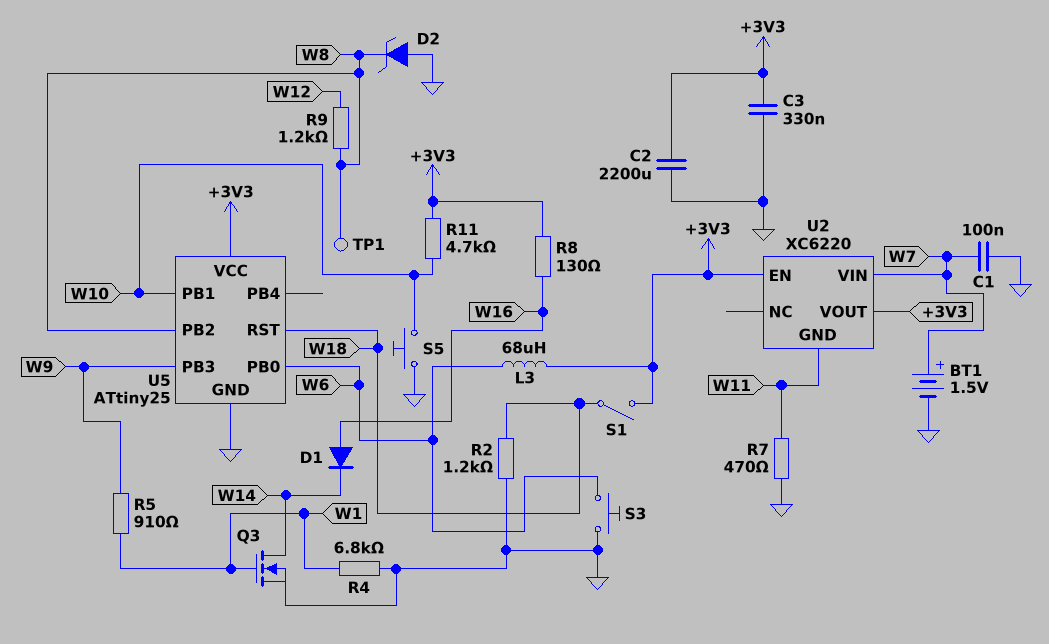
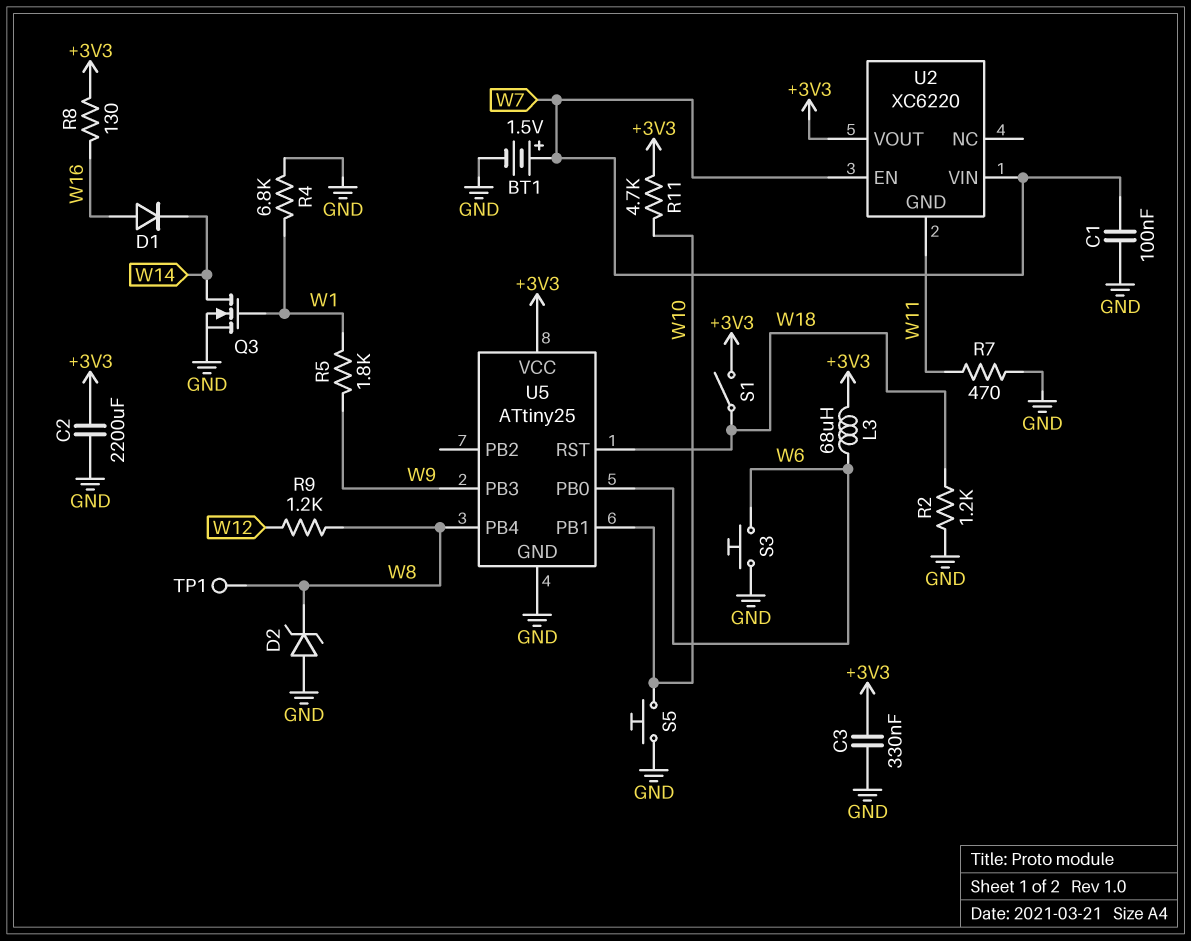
R5: 910 (W1, W9) -> 1.8k (W1, W9)
U2 pin EN: +3V3 -> W7
U5 pin PB2: W8 -> none
U5 pin PB4: none -> W8

